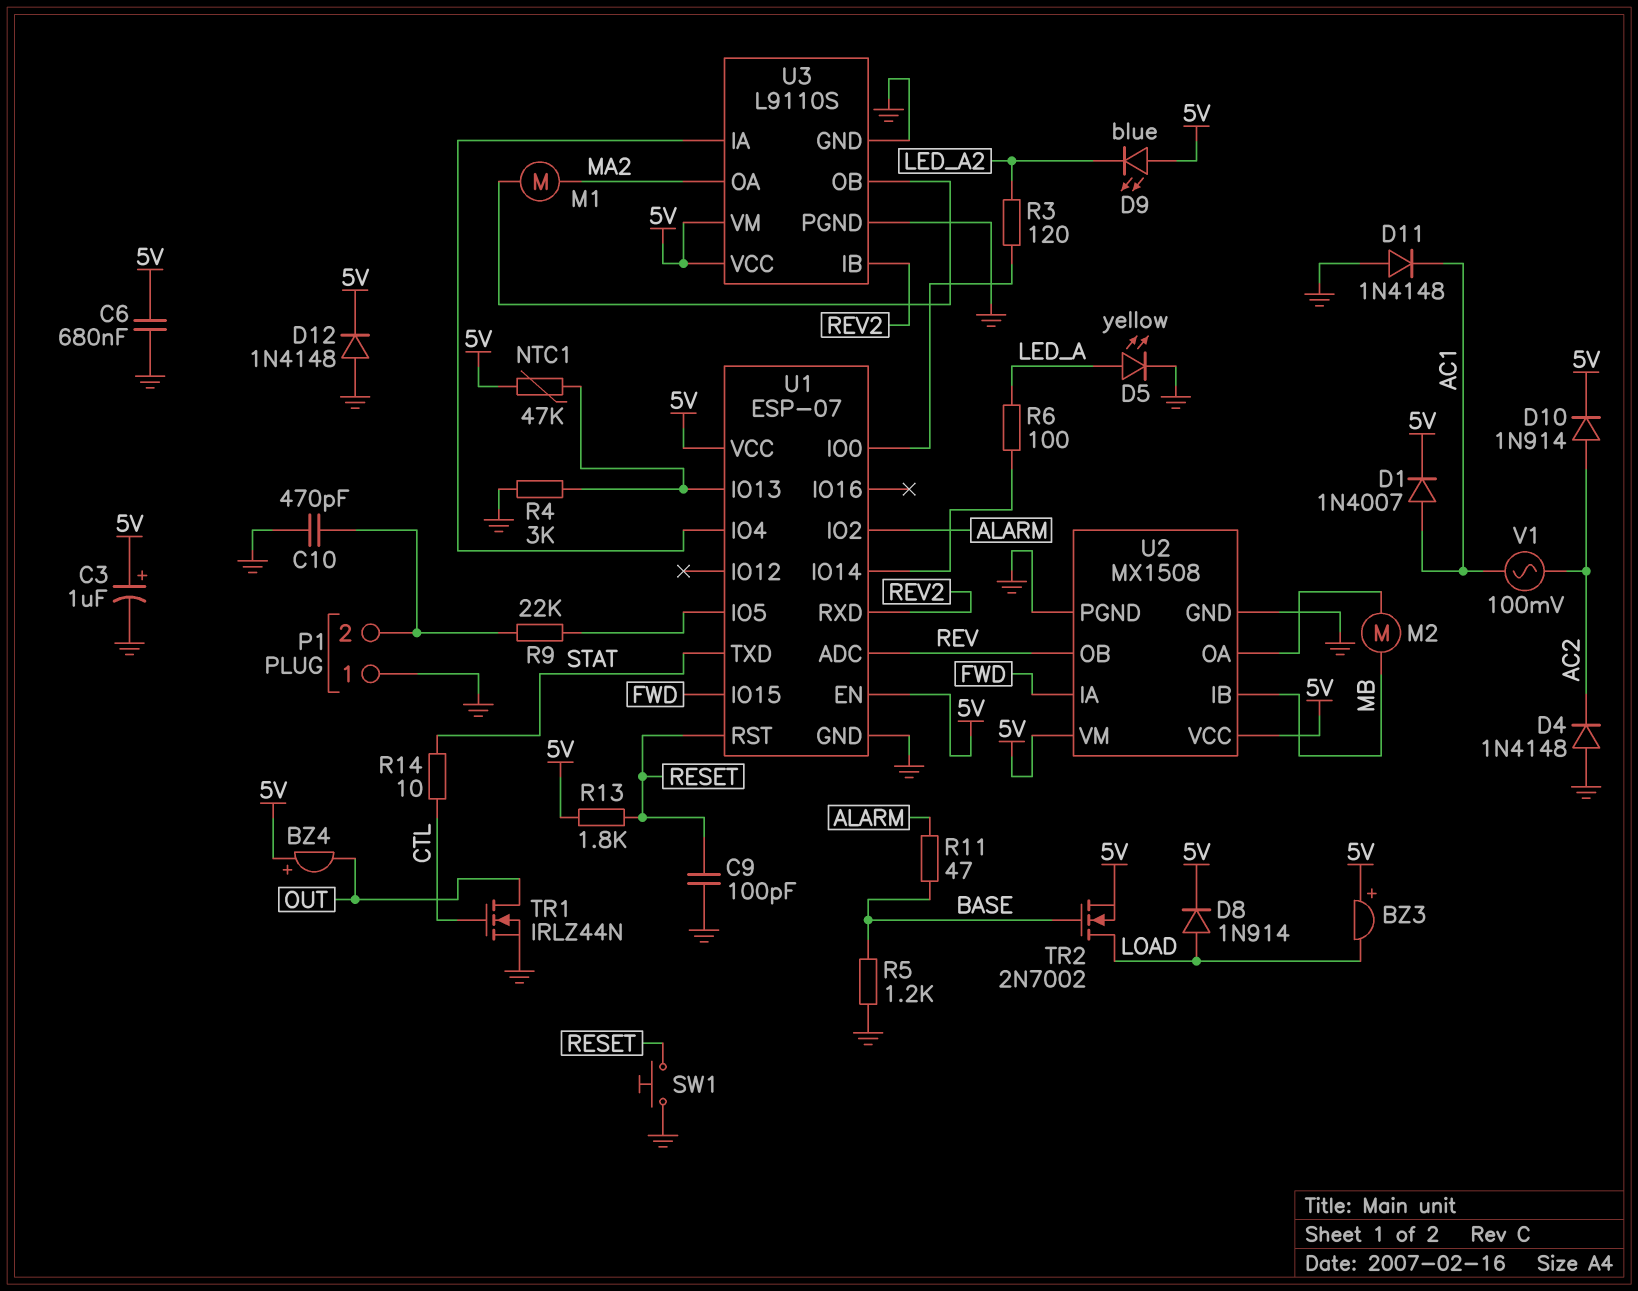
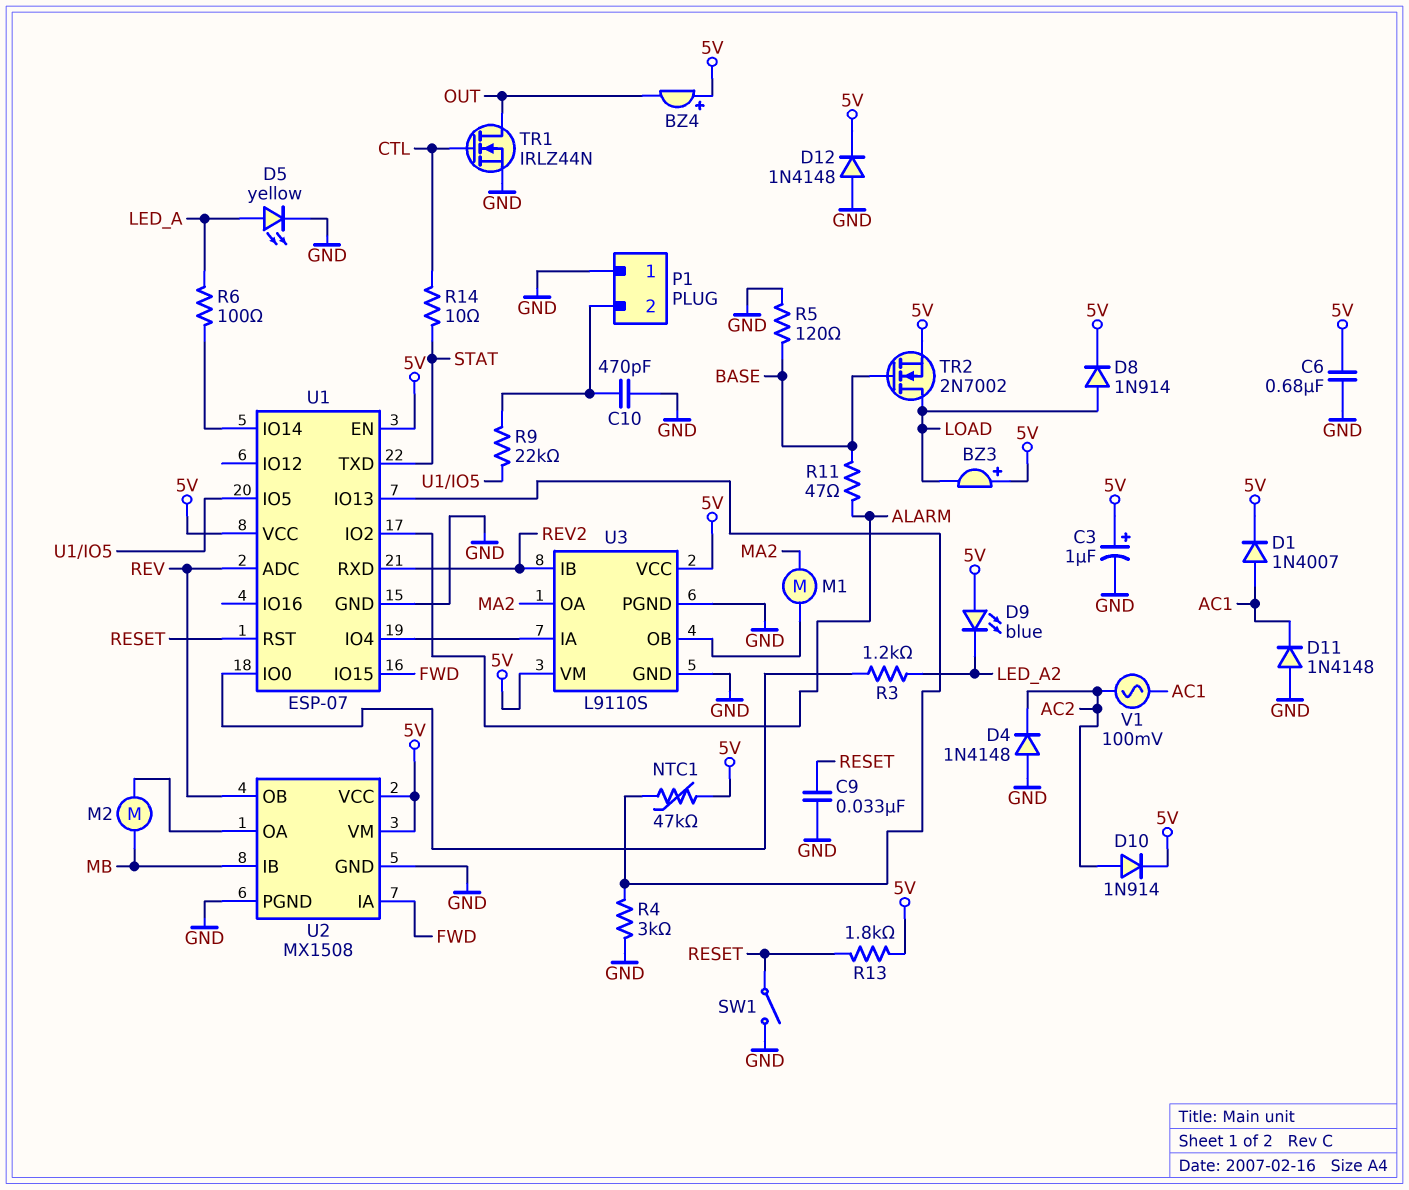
C9: 100pF (GND, RESET) -> 33nF (GND, RESET)
R3: 120 (LED_A2, U1/IO0) -> 1.2k (LED_A2, U1/IO0)
R5: 1.2k (BASE, GND) -> 120 (BASE, GND)
SW1: button (GND, RESET) -> switch (GND, RESET)

